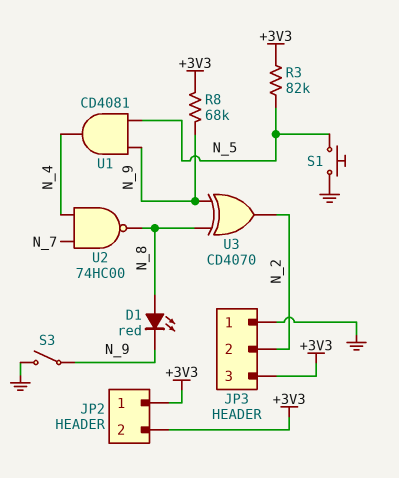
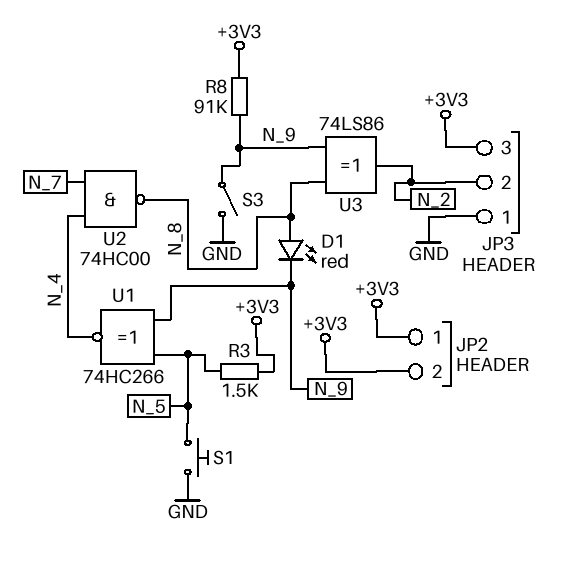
R3: 82k (+3V3, N_5) -> 1.5k (+3V3, N_5)
R8: 68k (+3V3, N_9) -> 91k (+3V3, N_9)
U1: AND CD4081 (in N_5, in N_9, out N_4) -> XNOR 74HC266 (in N_5, in N_9, out N_4)
U3: XOR CD4070 (in N_8, in N_9, out N_2) -> XOR 74LS86 (in N_8, in N_9, out N_2)

